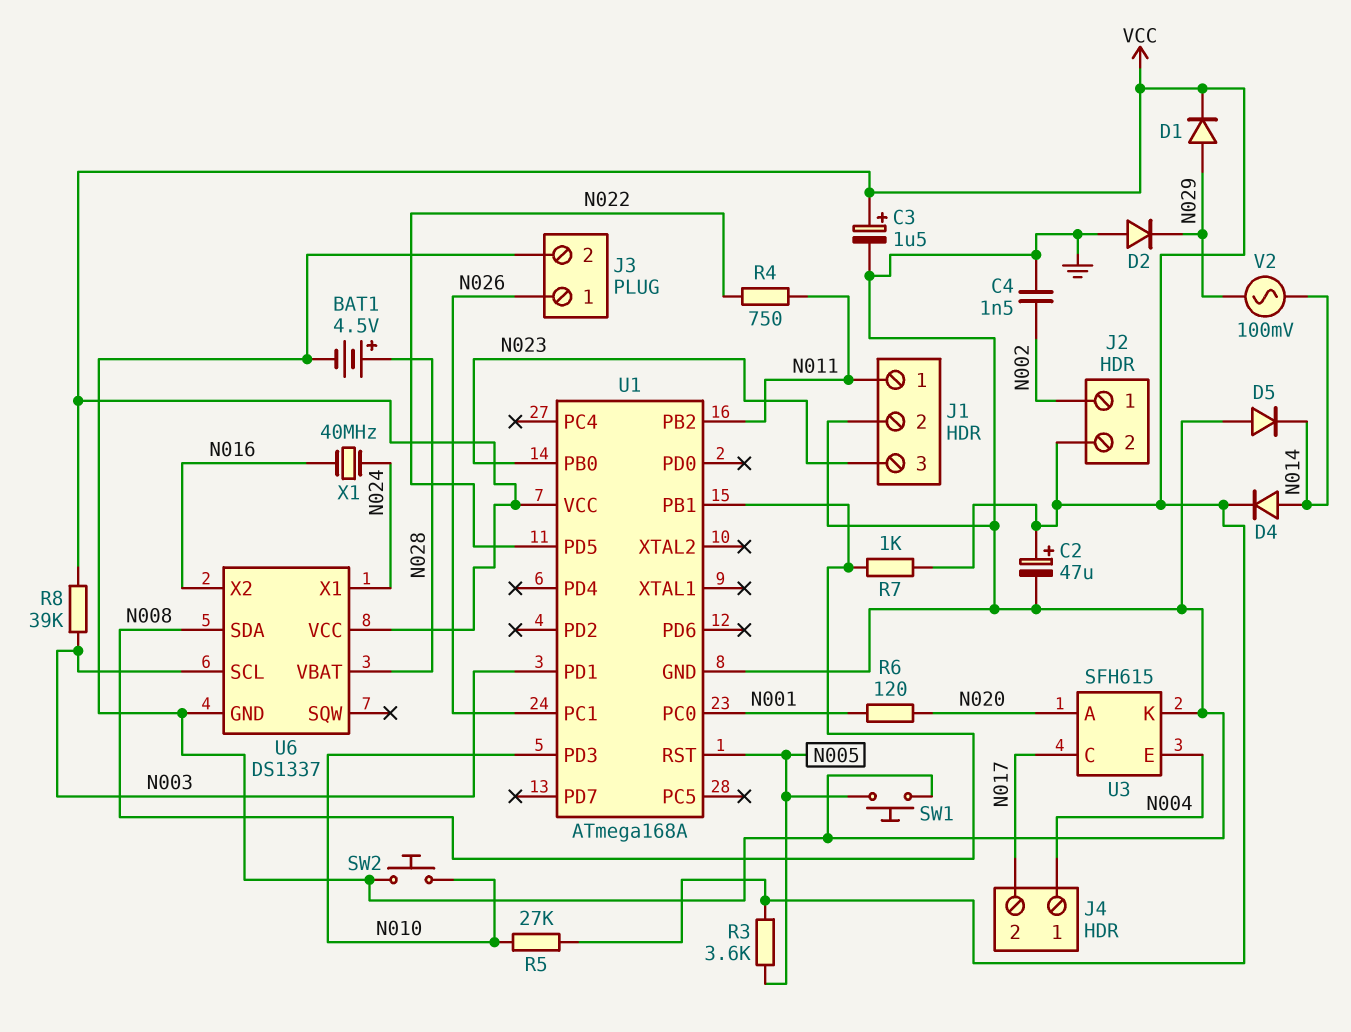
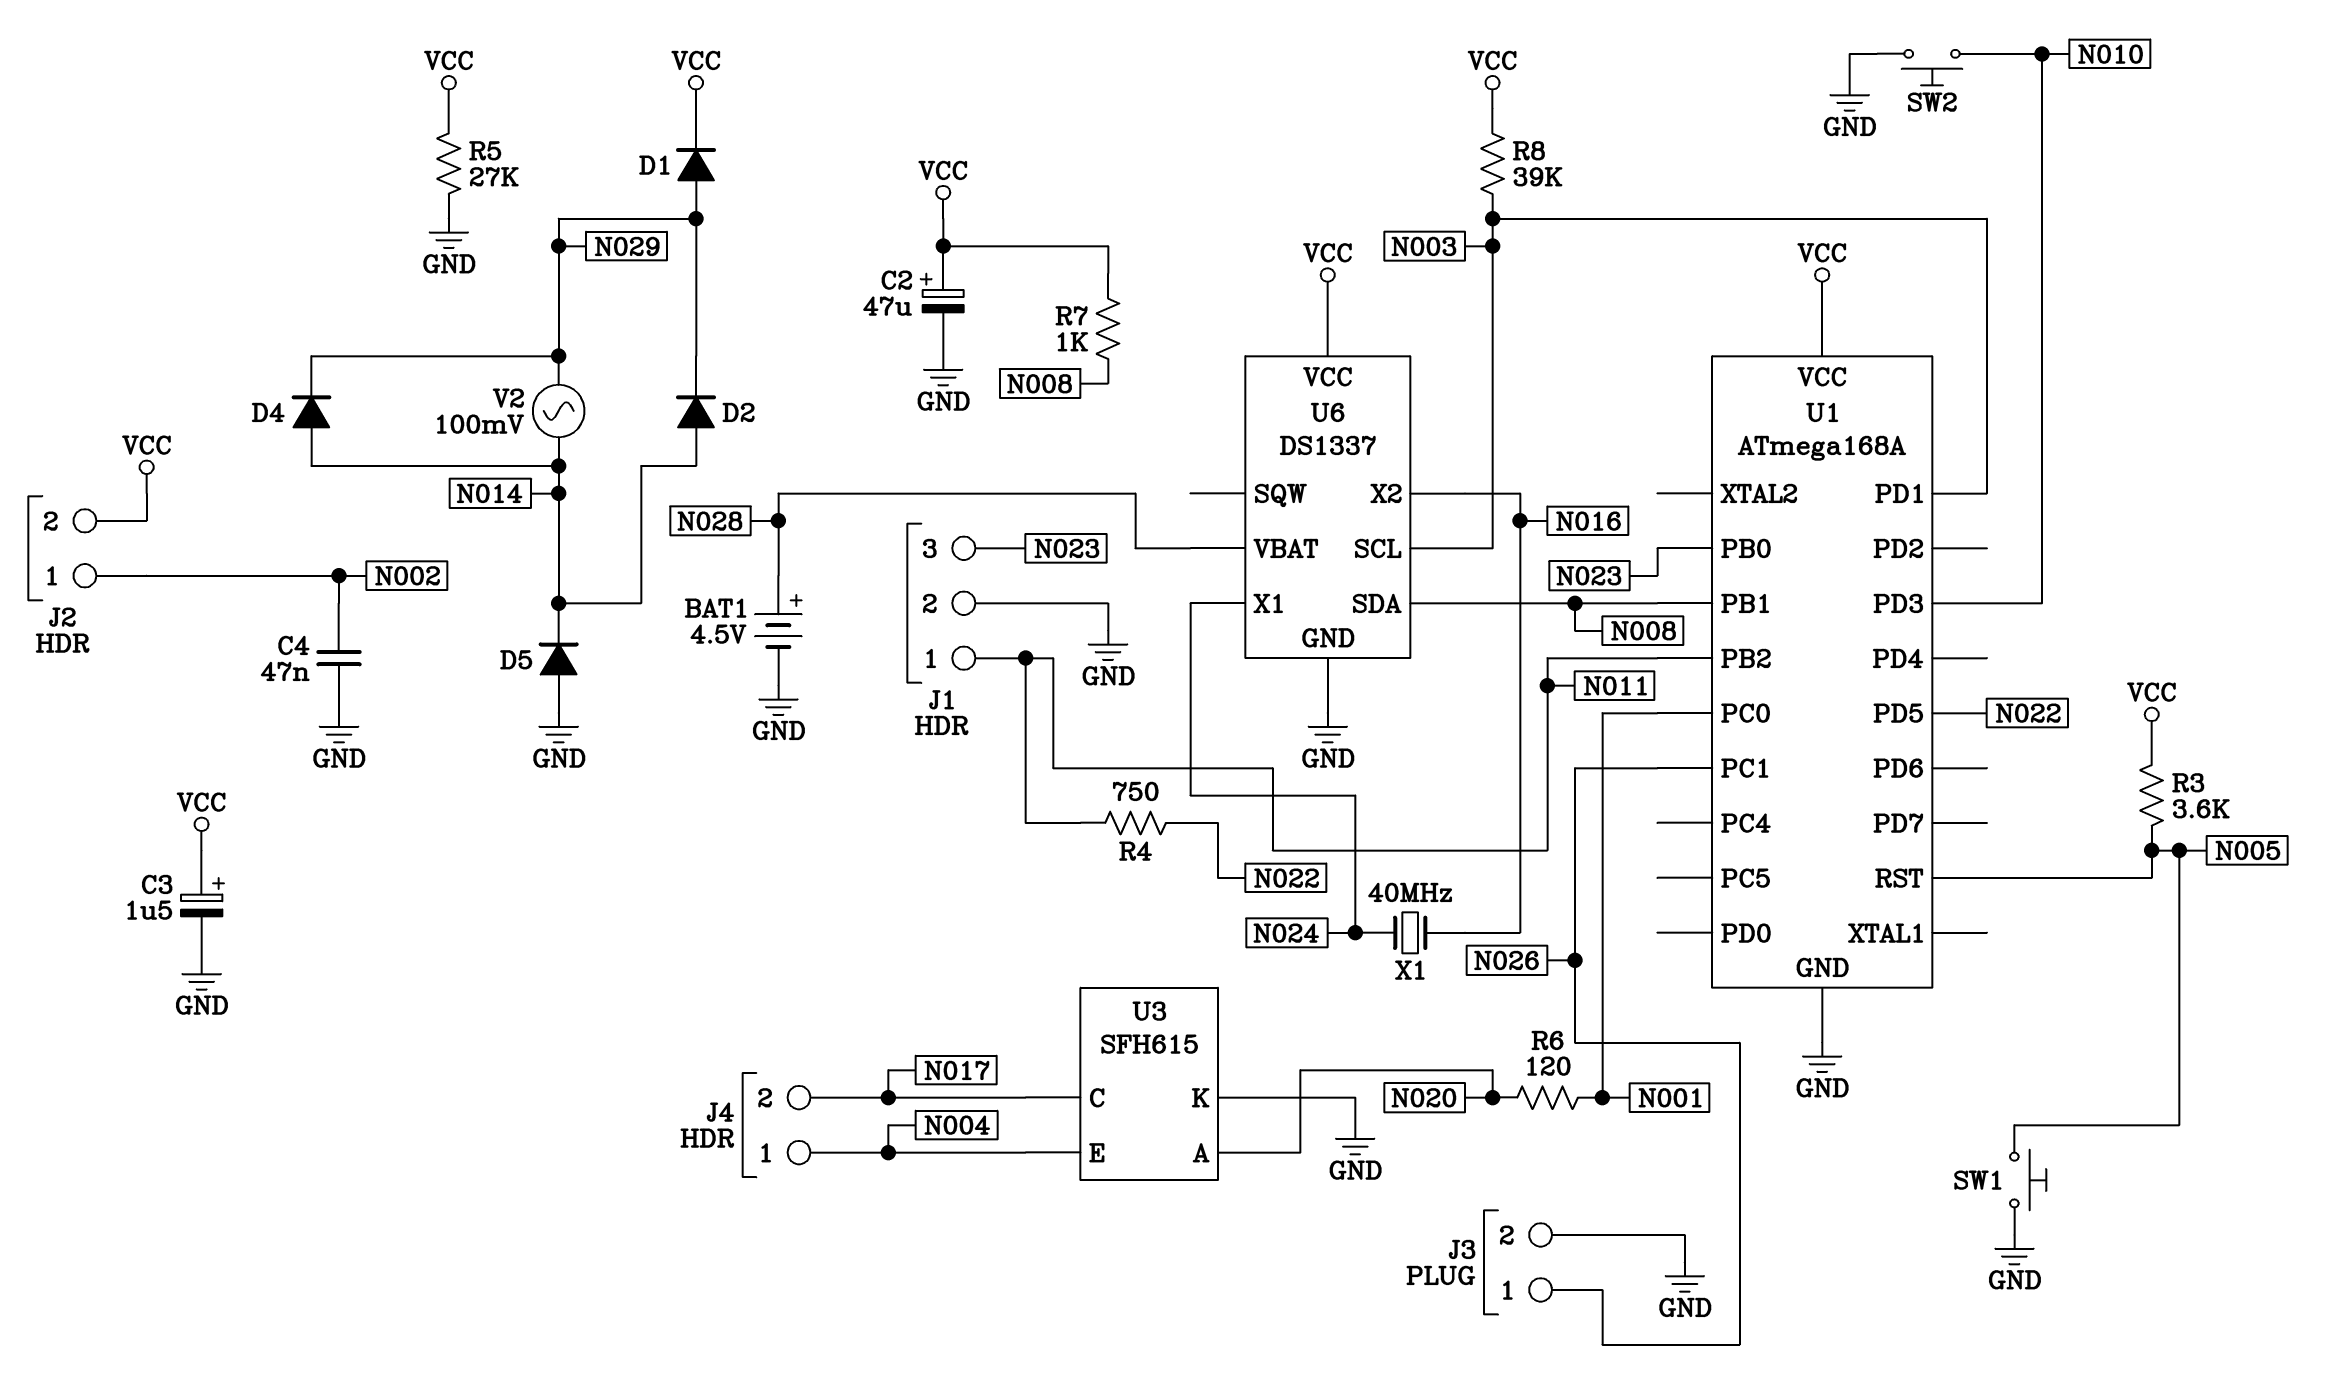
C4: 1.5nF (GND, N002) -> 47nF (GND, N002)
D2: diode (A GND, K N029) -> diode (A N014, K N029)
D4: diode (A N014, K VCC) -> diode (A N014, K N029)
R5: 27k (N010, VCC) -> 27k (GND, VCC)

